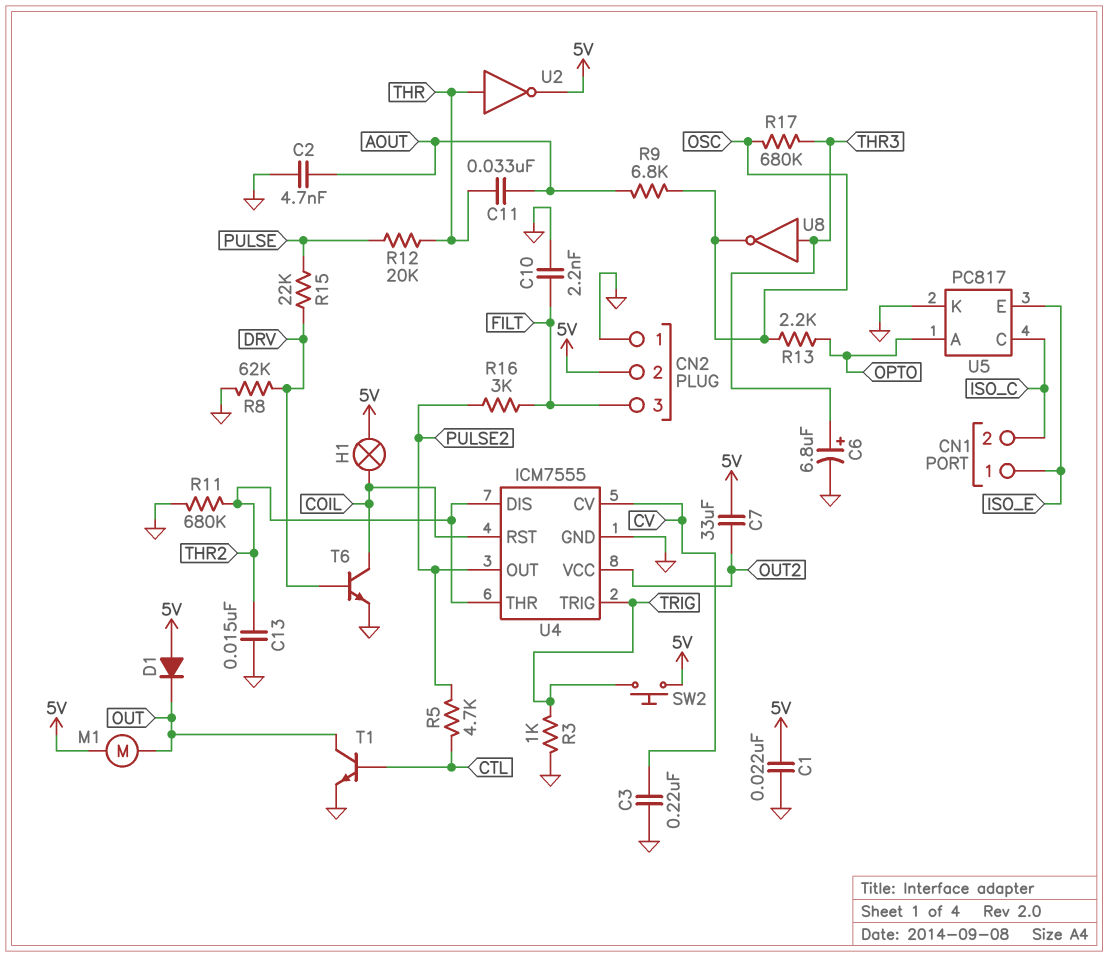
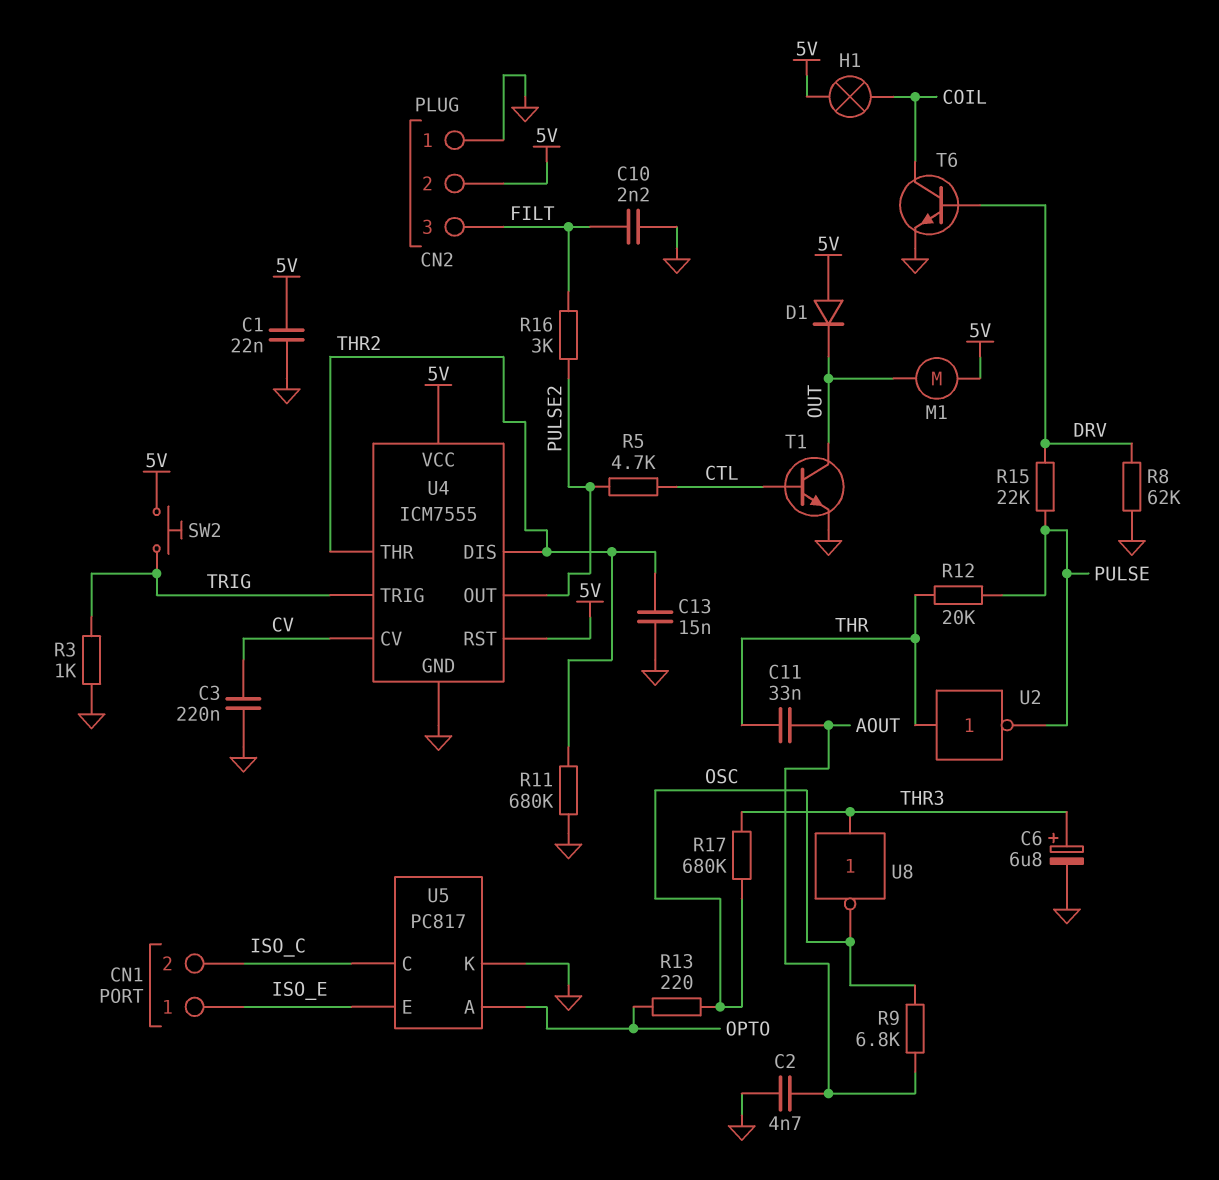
C7: 33uF (5V, OUT2) -> none
R13: 2.2k (OPTO, OSC) -> 220 (OPTO, OSC)
U2: NOT (in THR, out 5V) -> NOT (in THR, out PULSE)
U4 pin RST: COIL -> 5V
U4 pin VCC: OUT2 -> 5V

